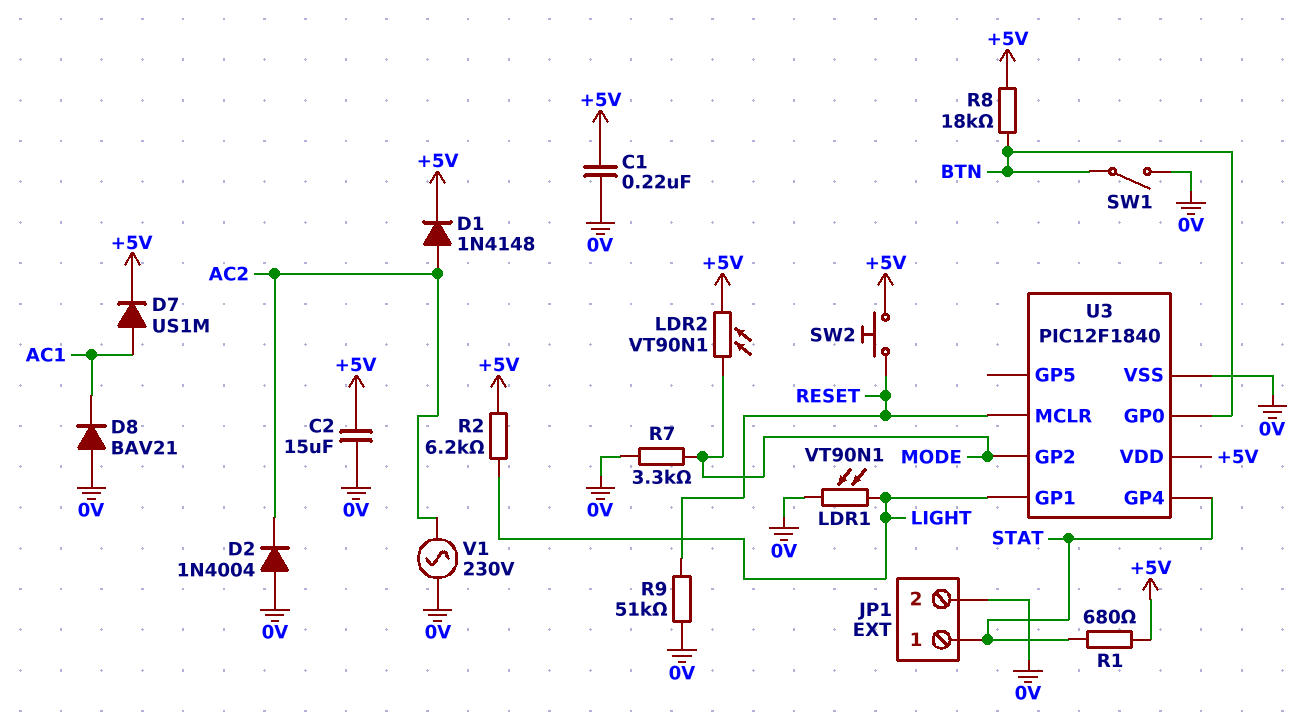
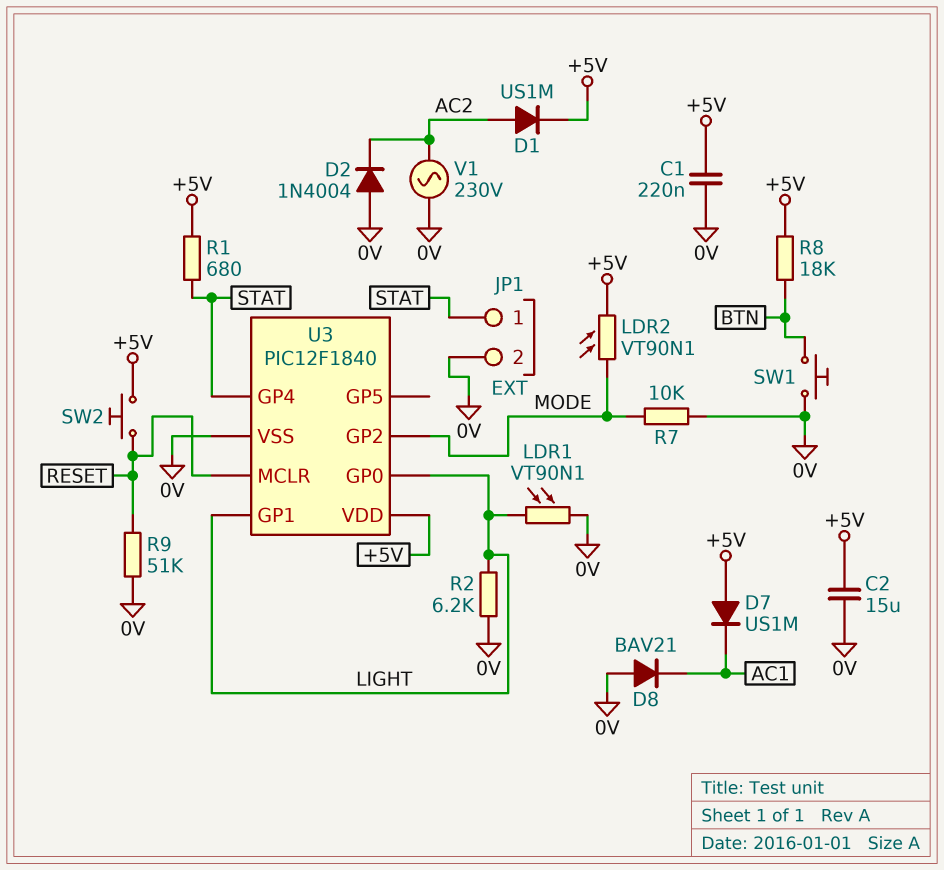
D1: diode 1N4148 (A AC2, K +5V) -> diode US1M (A AC2, K +5V)
D7: diode US1M (A AC1, K +5V) -> diode US1M (A +5V, K AC1)
R2: 6.2k (+5V, LIGHT) -> 6.2k (0V, LIGHT)
R7: 3.3k (0V, MODE) -> 10k (0V, MODE)
SW1: switch (0V, BTN) -> button (0V, BTN)
U3 pin GP0: BTN -> LIGHT

